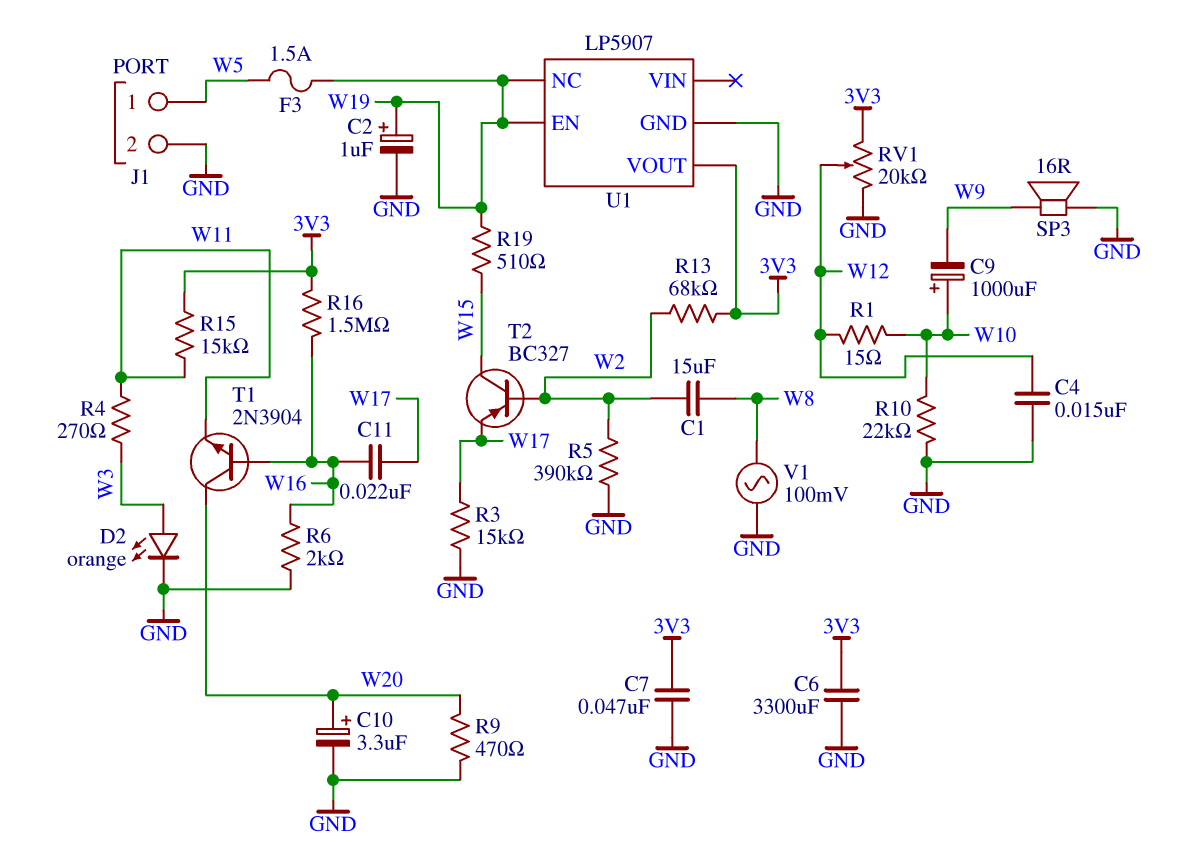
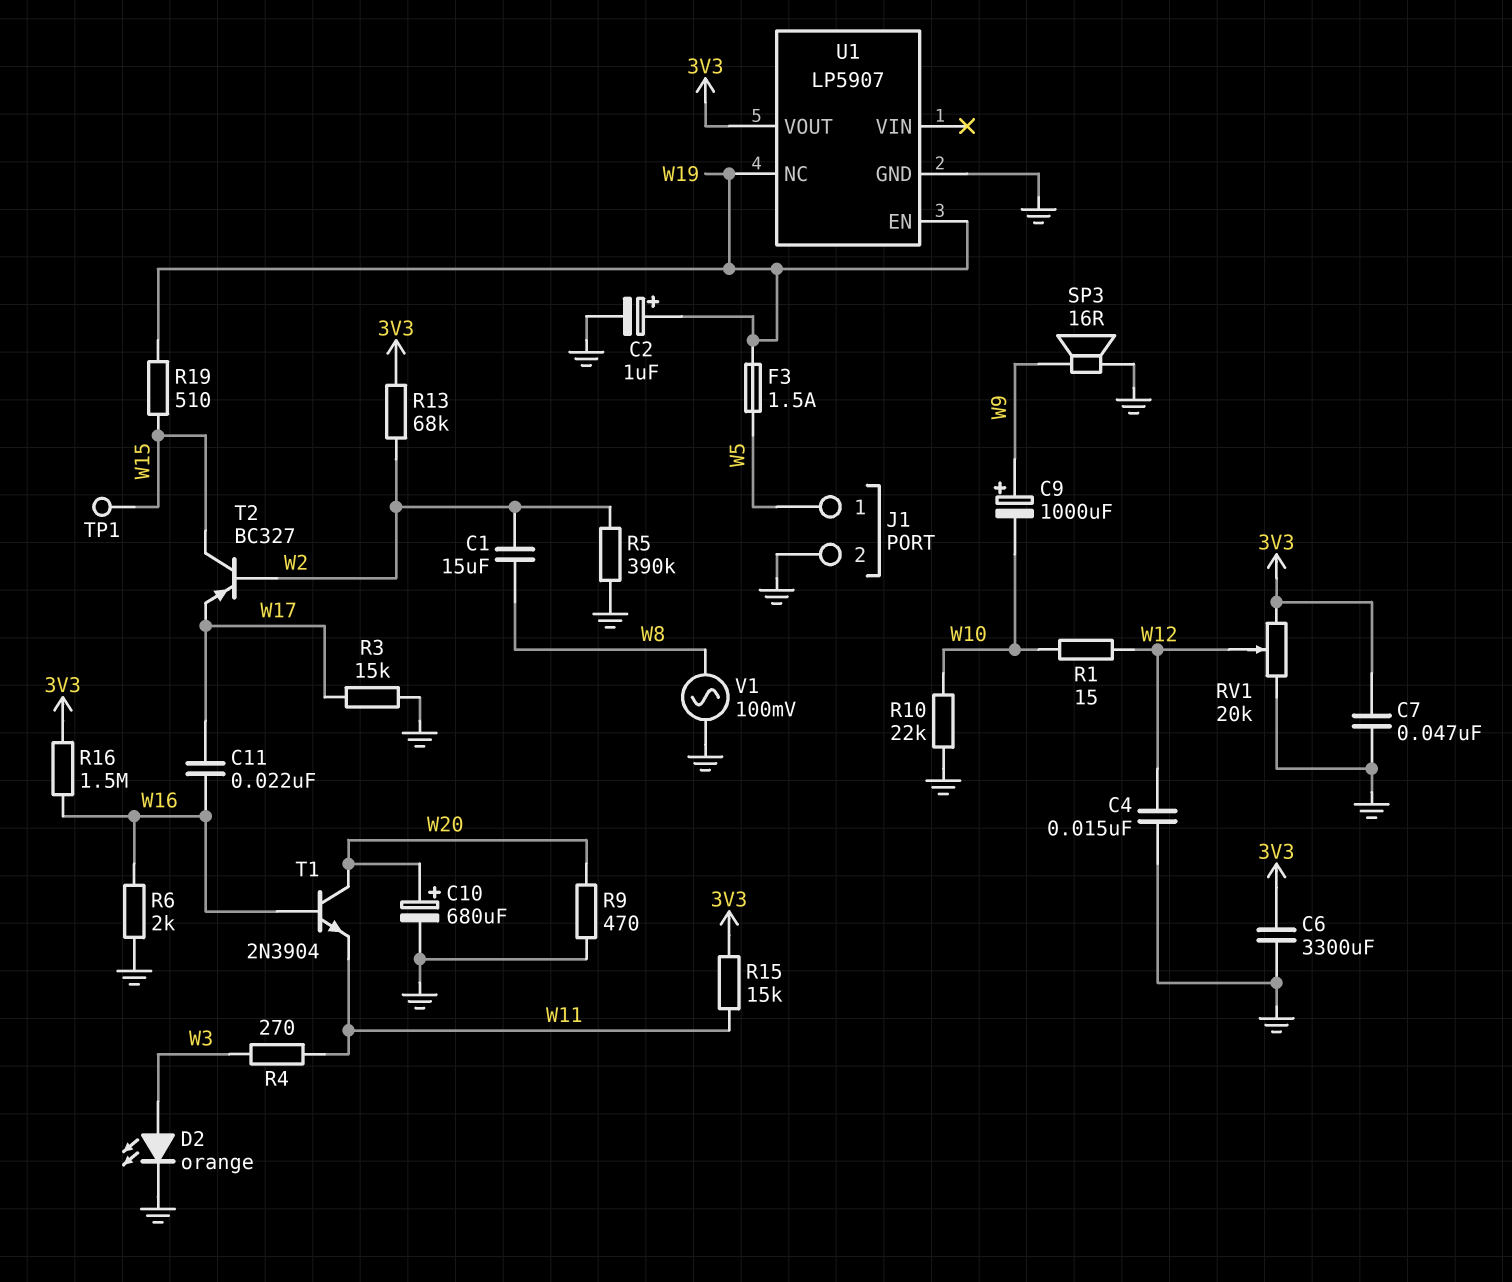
C9: 1000uF (plus W10, minus W9) -> 1000uF (plus W9, minus W10)
C10: 3.3uF (plus W20, minus GND) -> 680uF (plus W20, minus GND)
TP1: none -> test point (W15)

